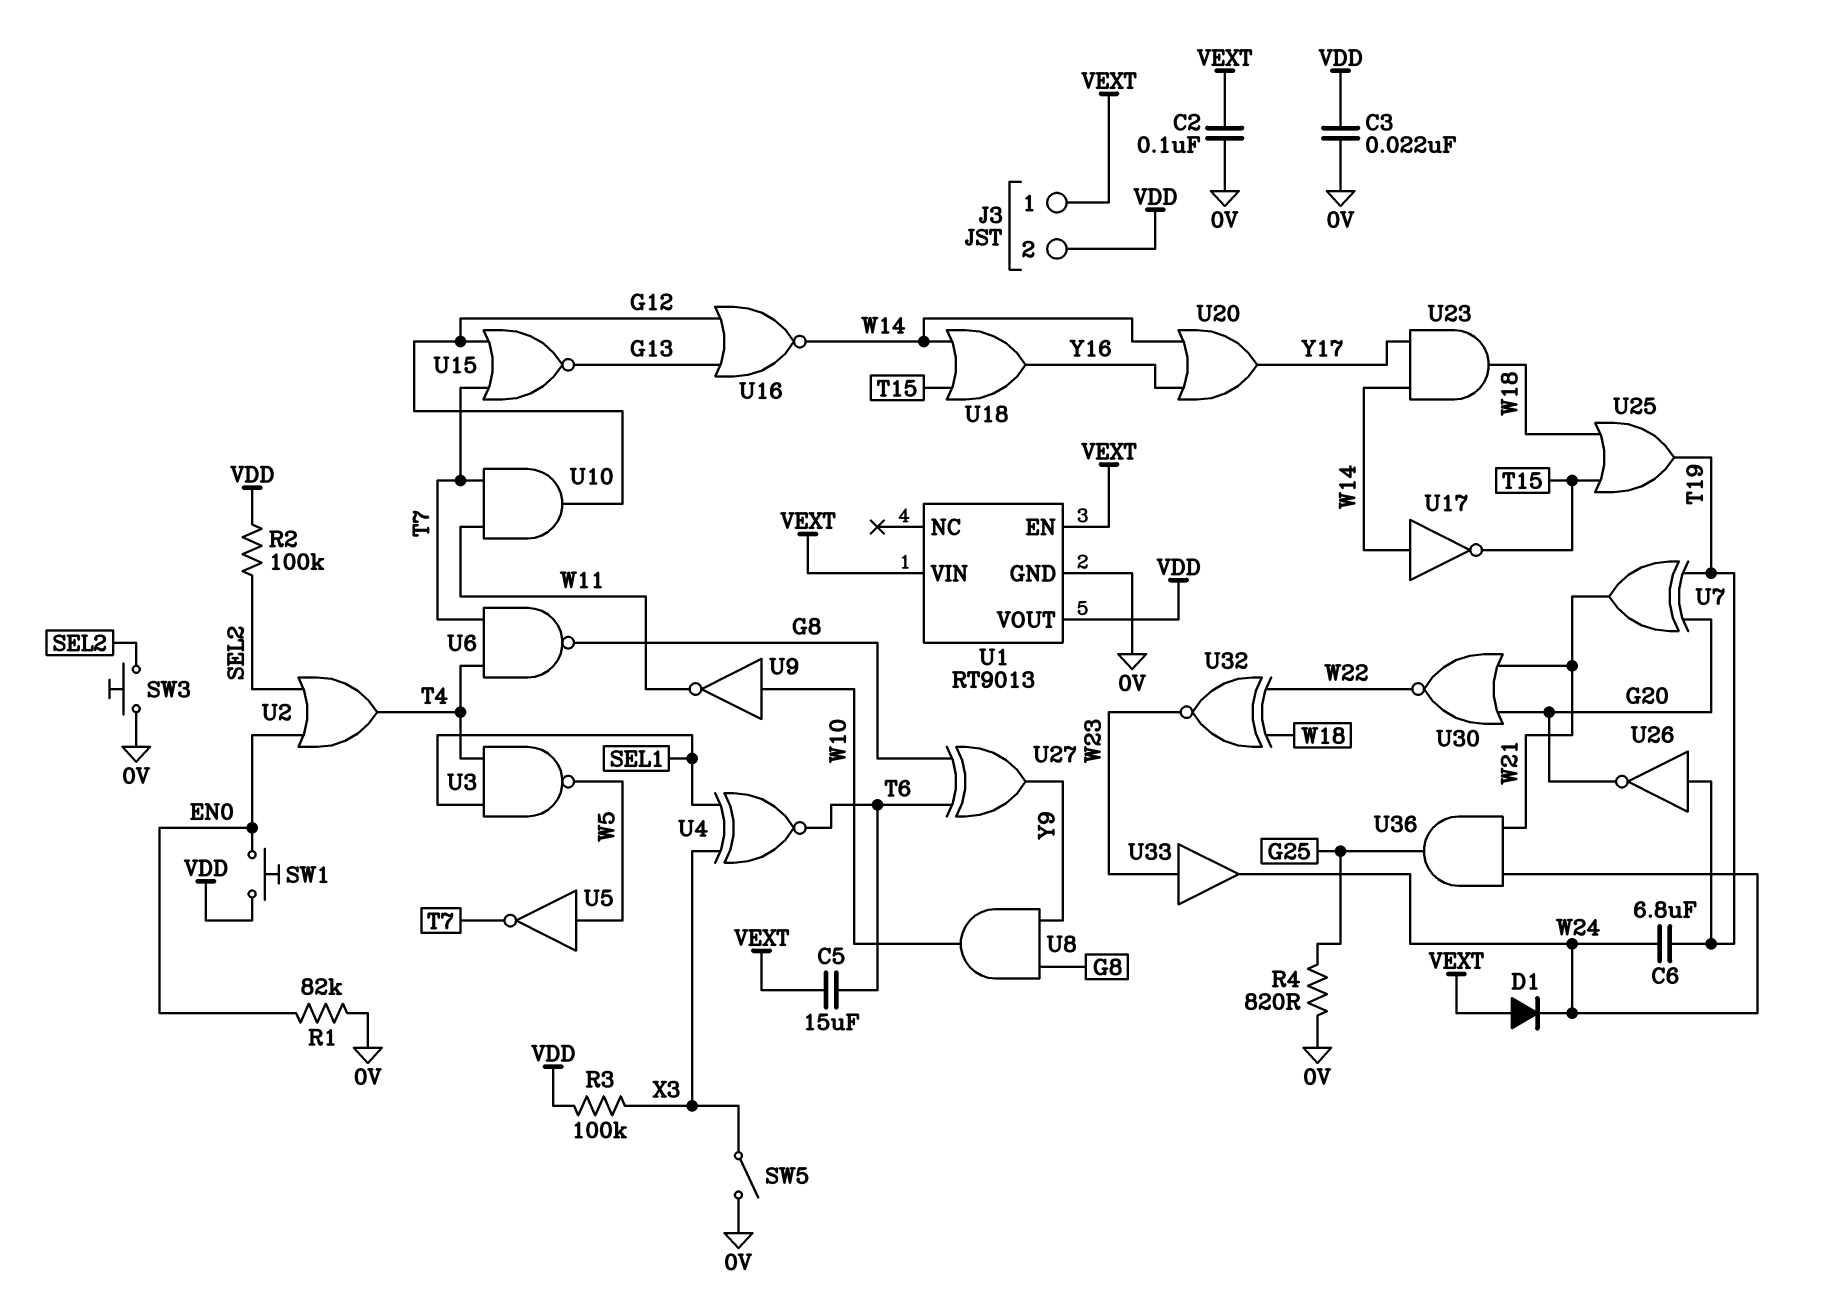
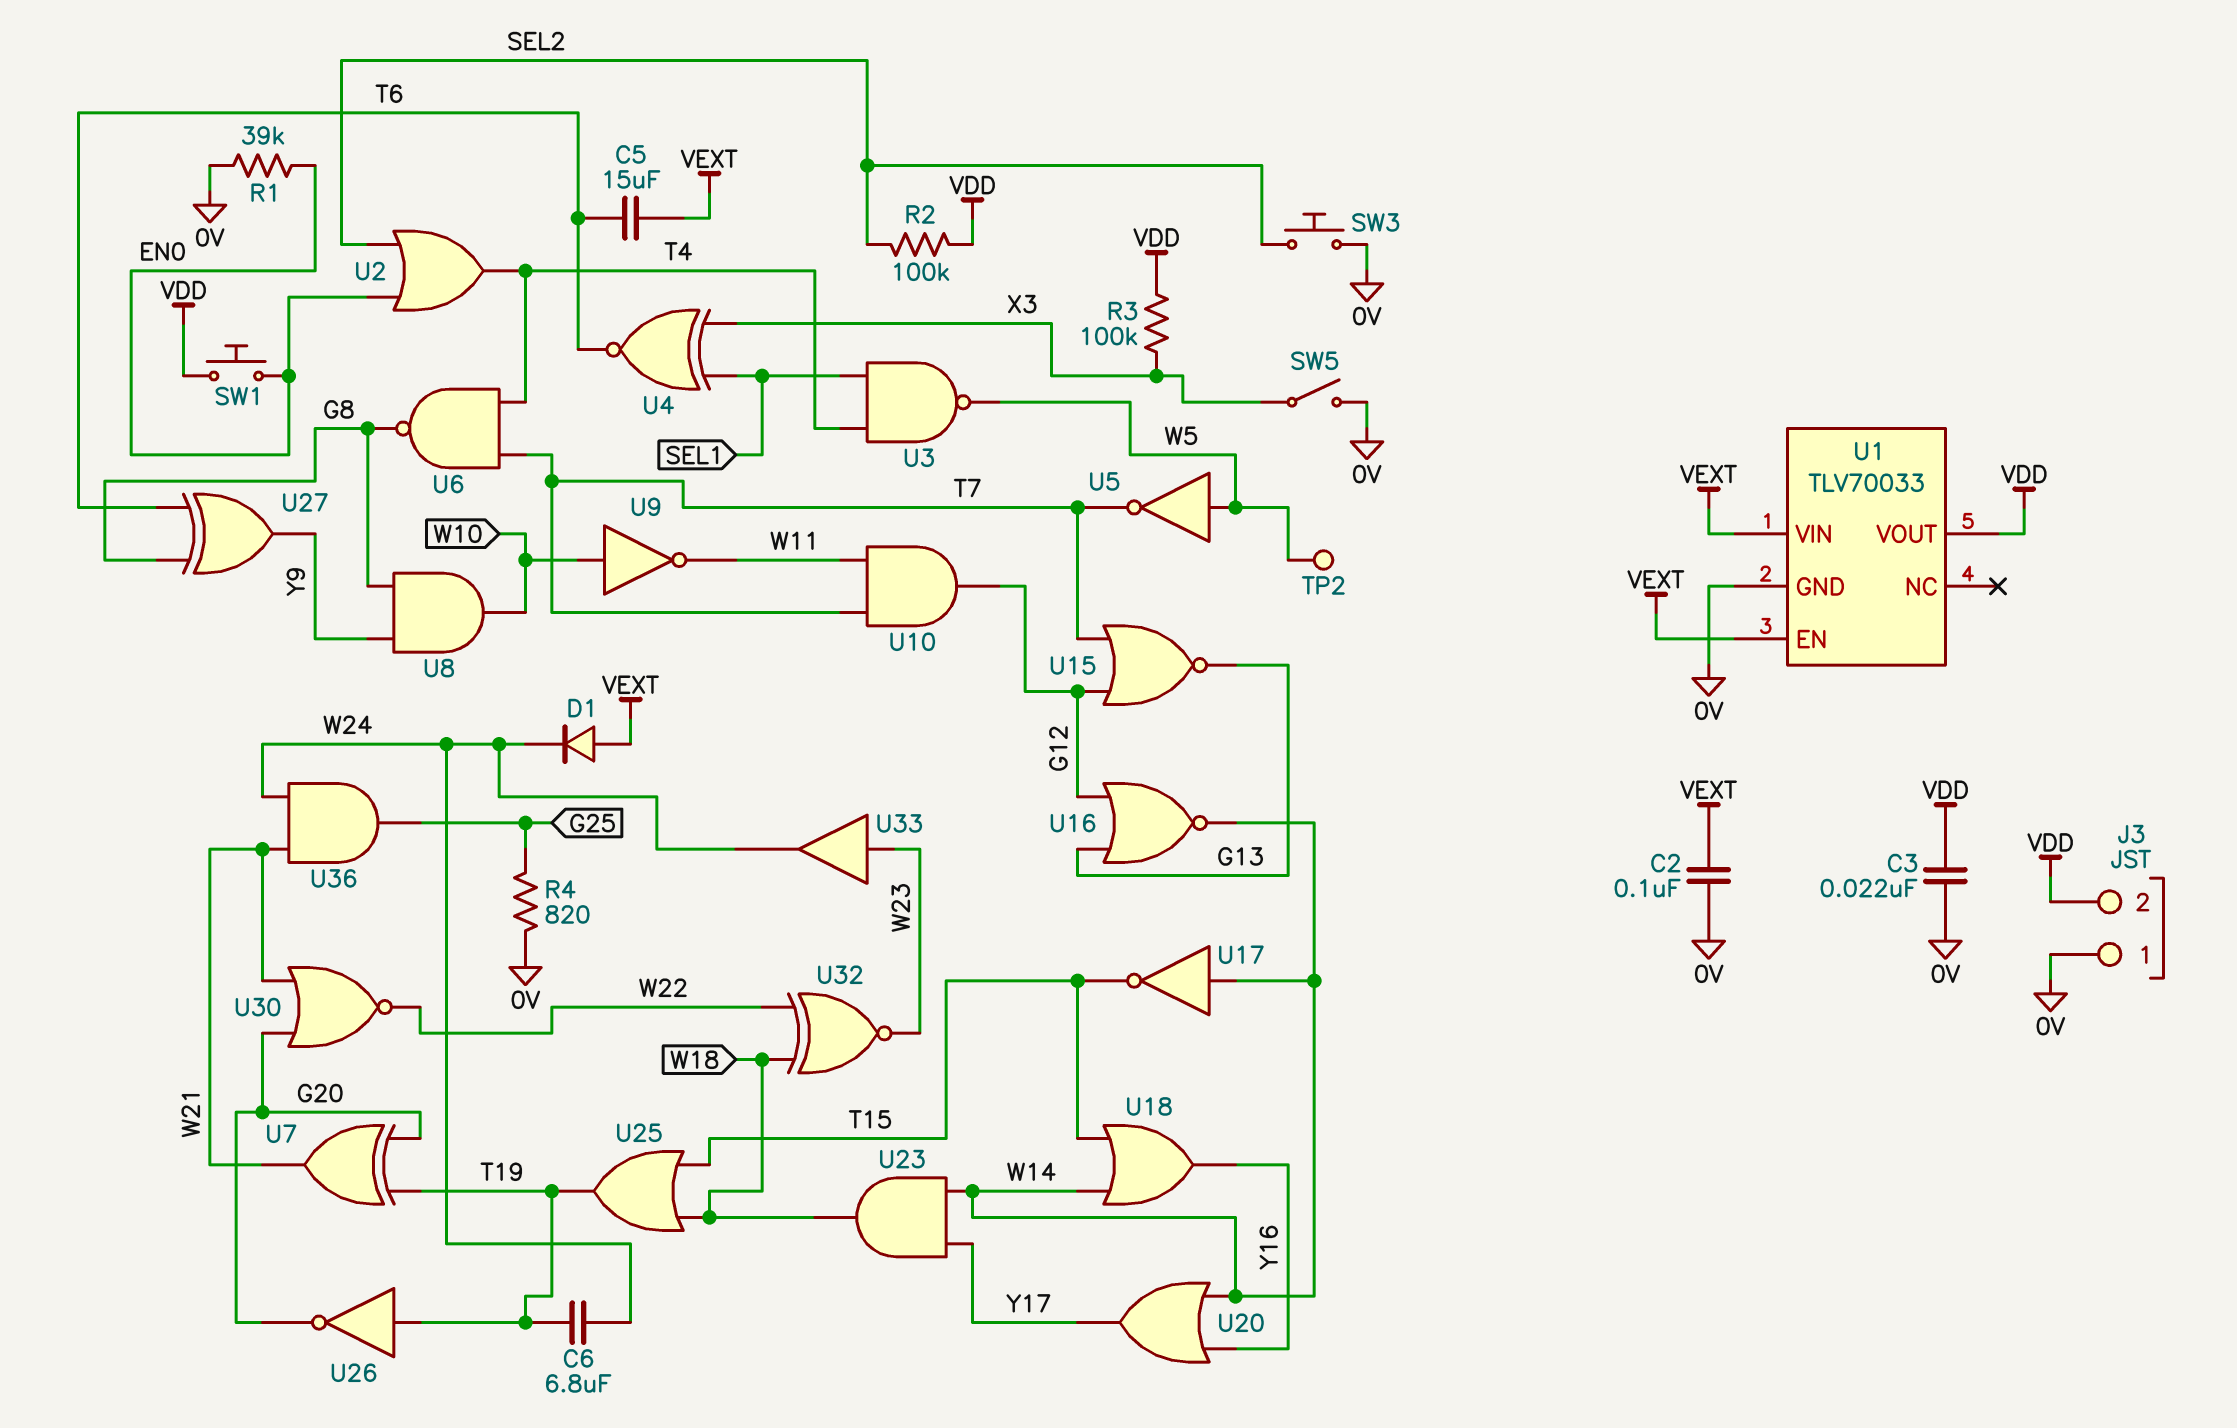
J3 pin 1: VEXT -> 0V
R1: 82k (0V, EN0) -> 39k (0V, EN0)
TP2: none -> test point (W5)
U1: RT9013 -> TLV70033

